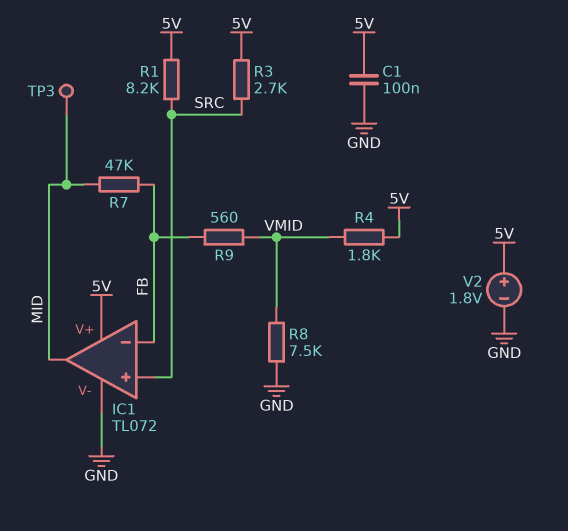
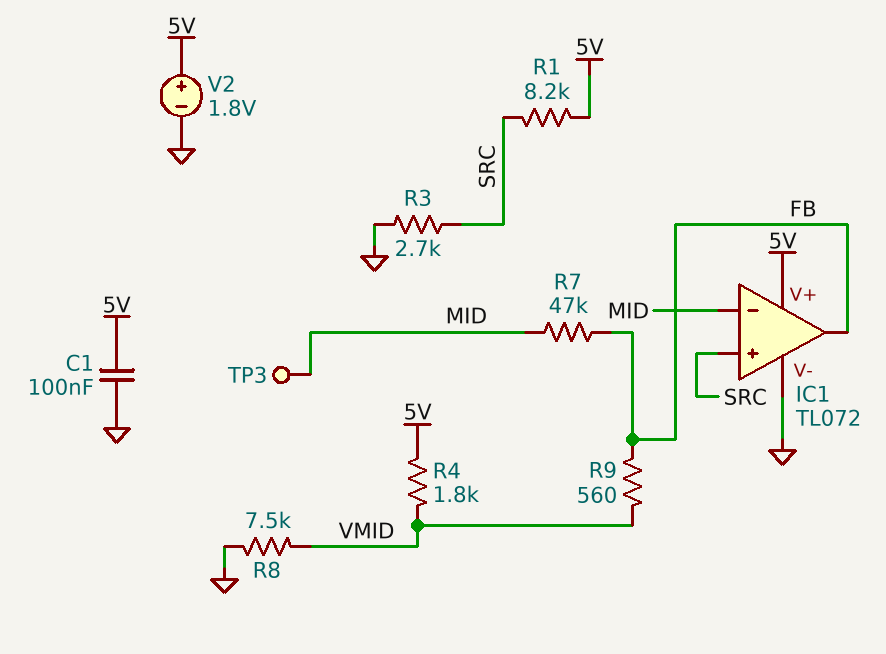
IC1 pin in-: FB -> MID
IC1 pin out: MID -> FB
R3: 2.7k (5V, SRC) -> 2.7k (GND, SRC)

